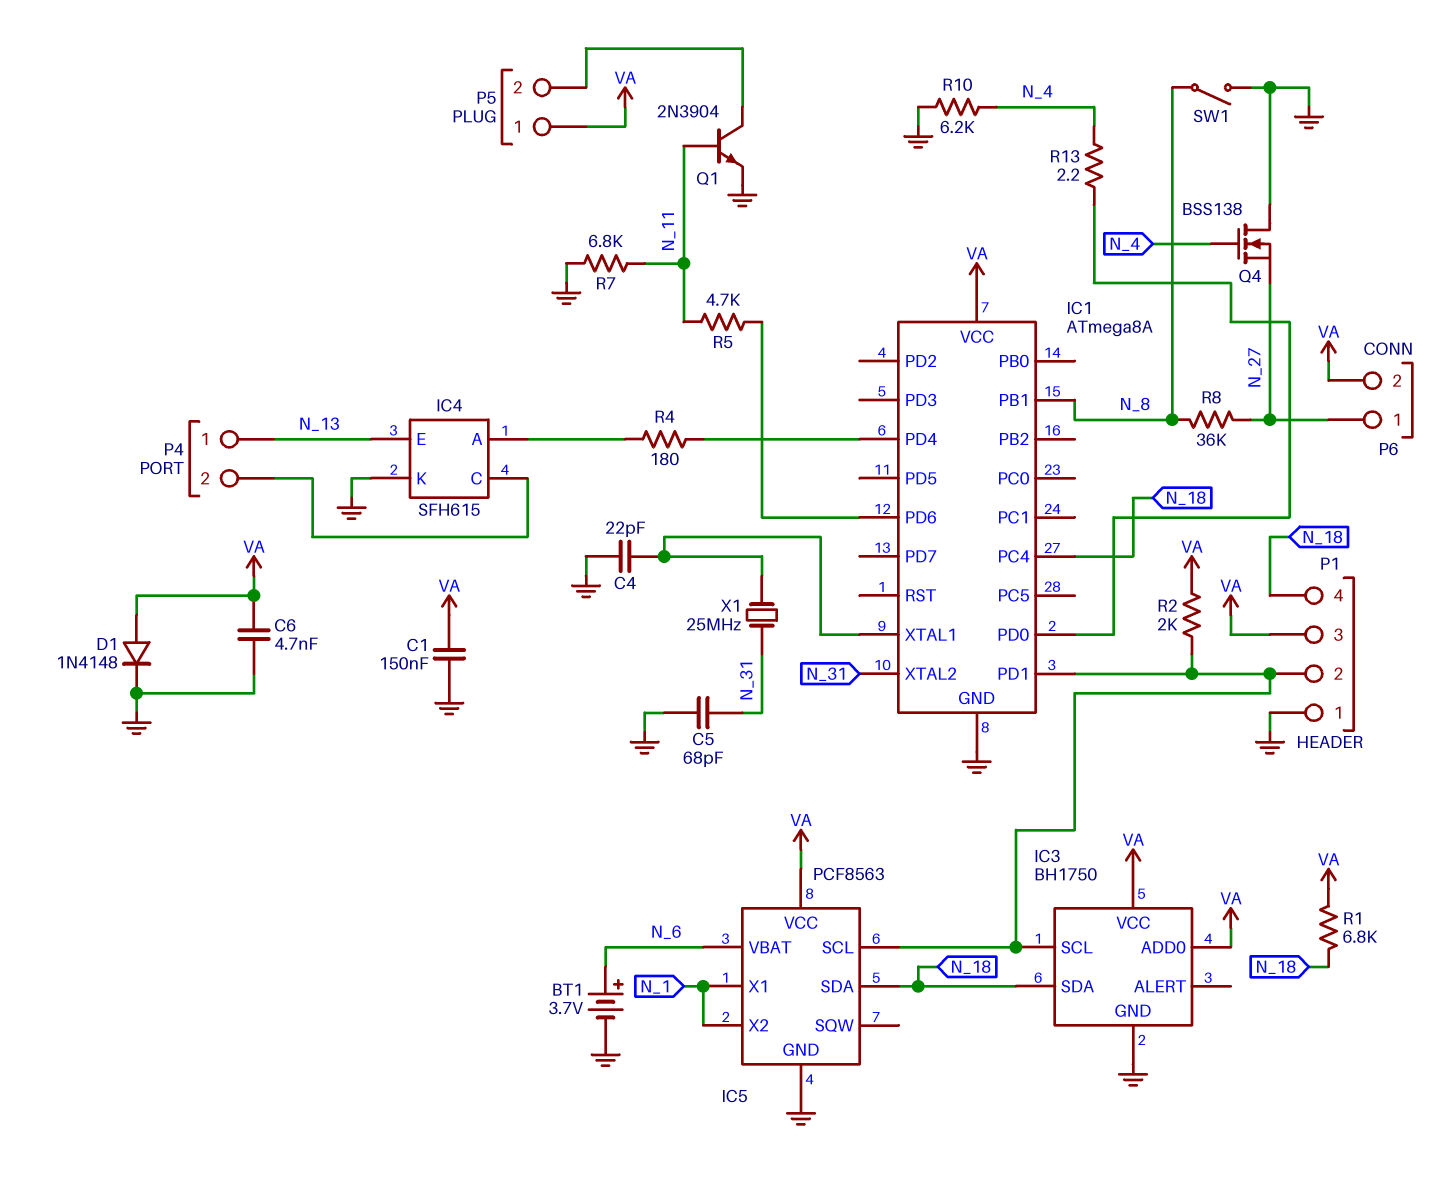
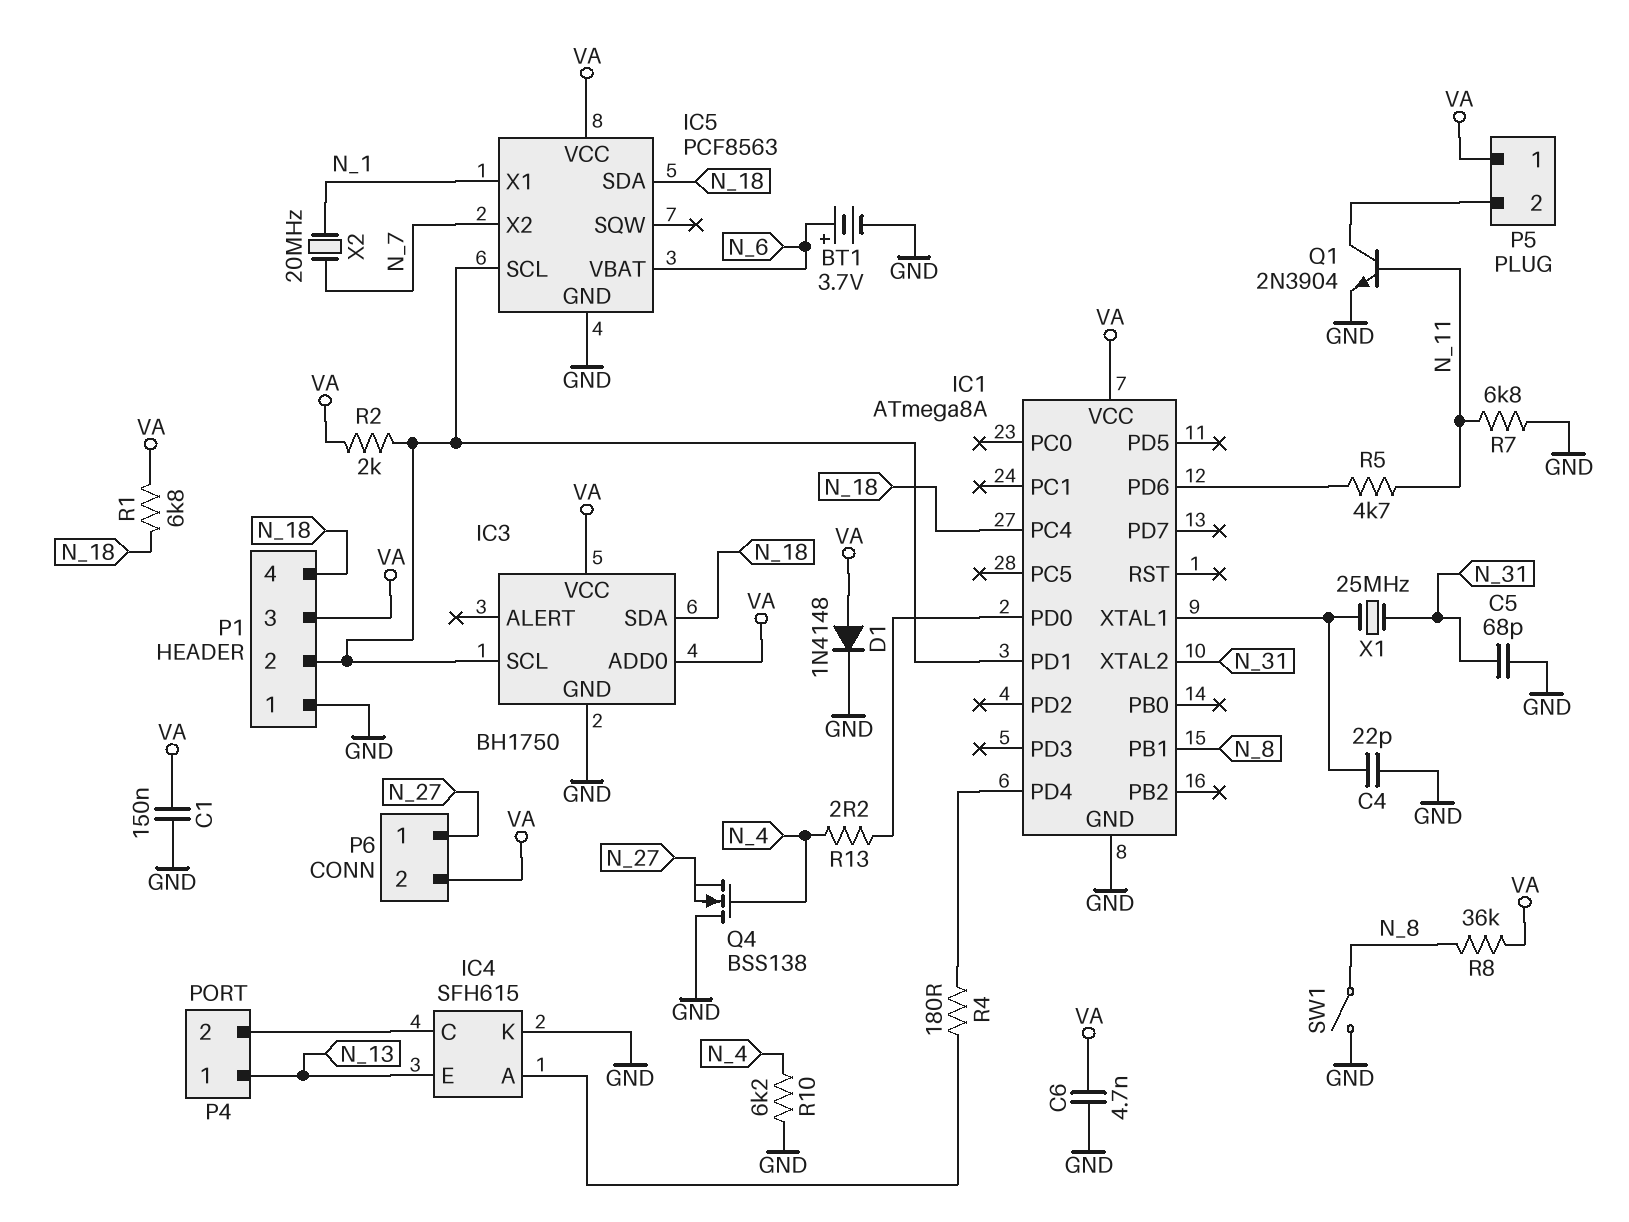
IC5 pin X2: N_1 -> N_7
R8: 36k (N_8, N_27) -> 36k (N_8, VA)
X2: none -> 20MHz (N_1, N_7)

